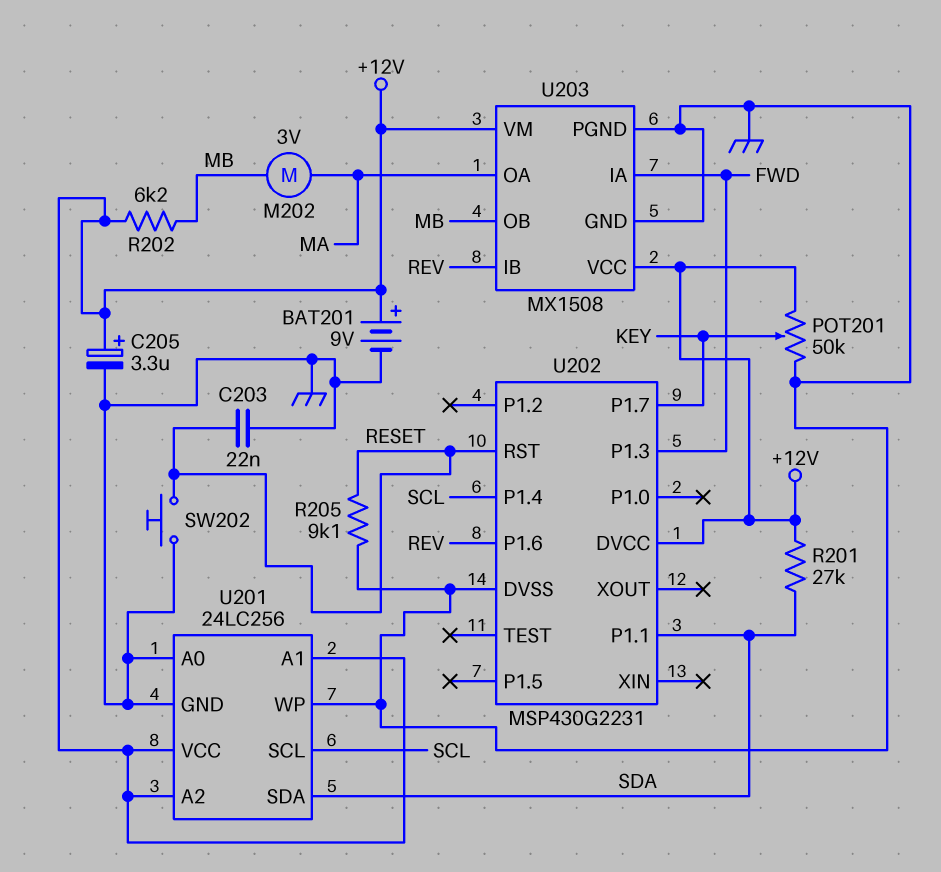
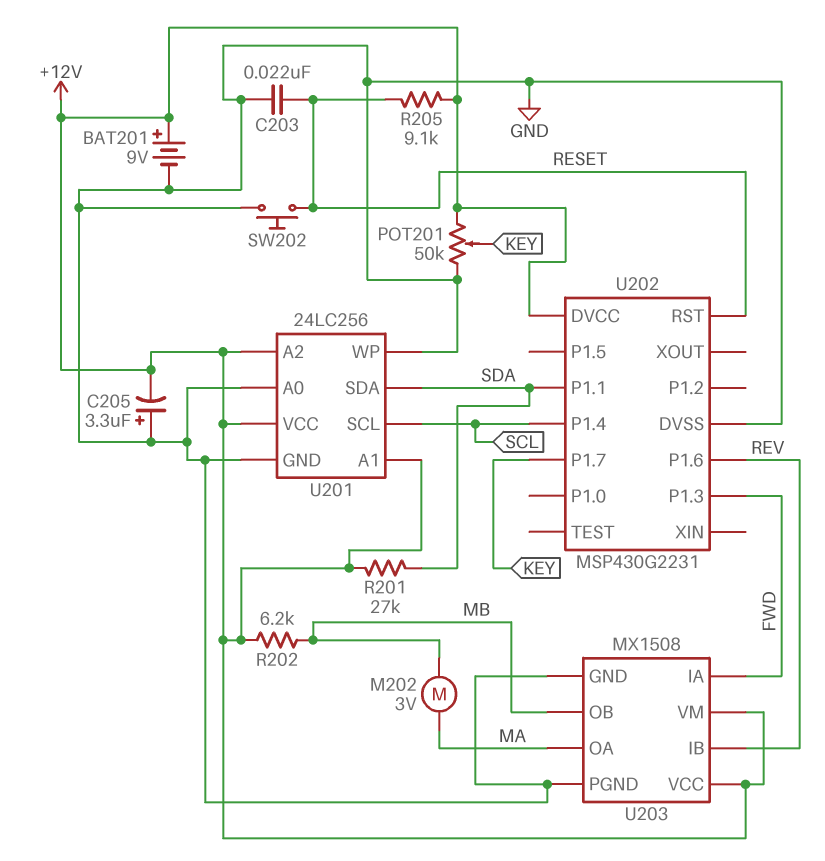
C205: 3.3uF (plus +12V, minus GND) -> 3.3uF (plus GND, minus +12V)
R205: 9.1k (GND, RESET) -> 9.1k (+12V, RESET)

